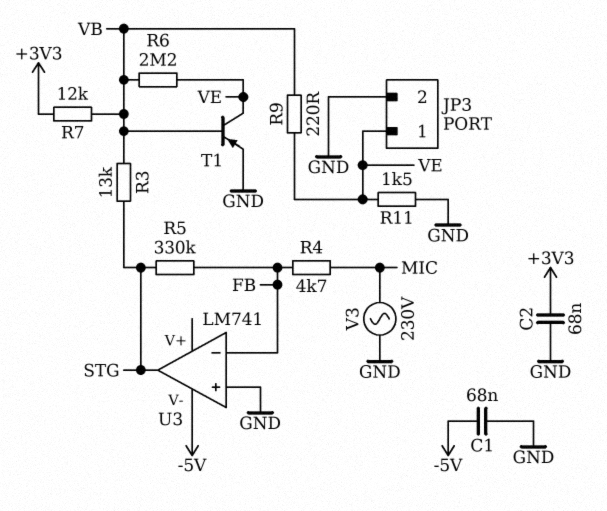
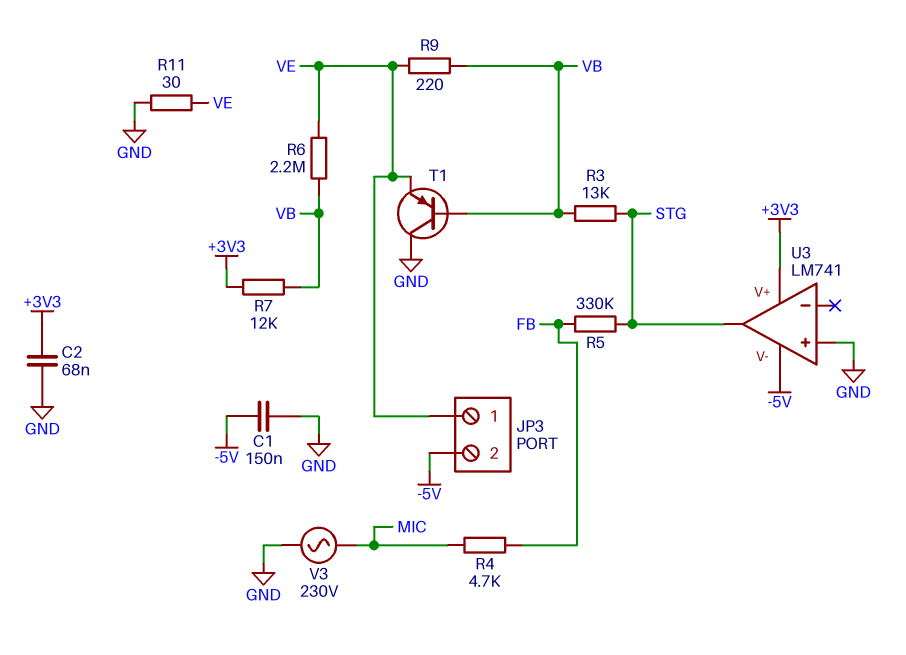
C1: 68nF (-5V, GND) -> 150nF (-5V, GND)
JP3 pin 2: GND -> -5V
R11: 1.5k (GND, VE) -> 30 (GND, VE)
T1: PNP (B VB, C VE, E GND) -> PNP (B VB, C GND, E VE)
U3 pin V+: none -> +3V3
U3 pin in-: FB -> none

